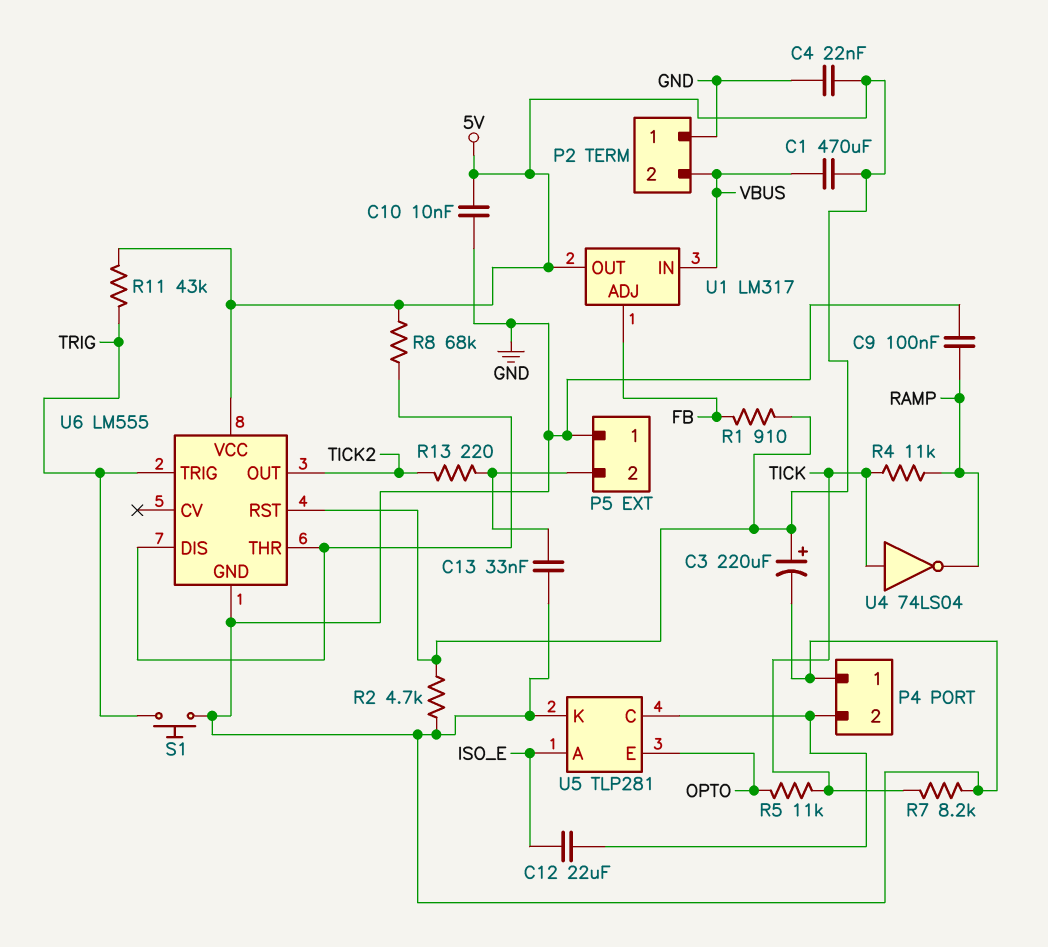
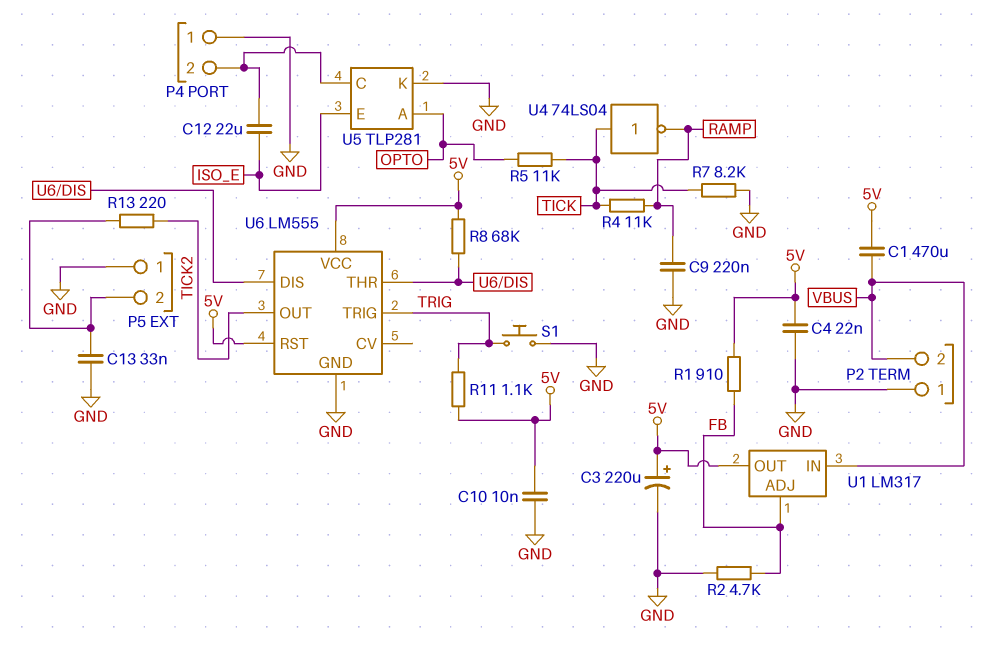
C9: 100nF (GND, RAMP) -> 220nF (GND, RAMP)
R2: 4.7k (5V, GND) -> 4.7k (FB, GND)
R11: 43k (5V, TRIG) -> 1.1k (5V, TRIG)
U5 pin A: ISO_E -> OPTO
U5 pin E: OPTO -> ISO_E

